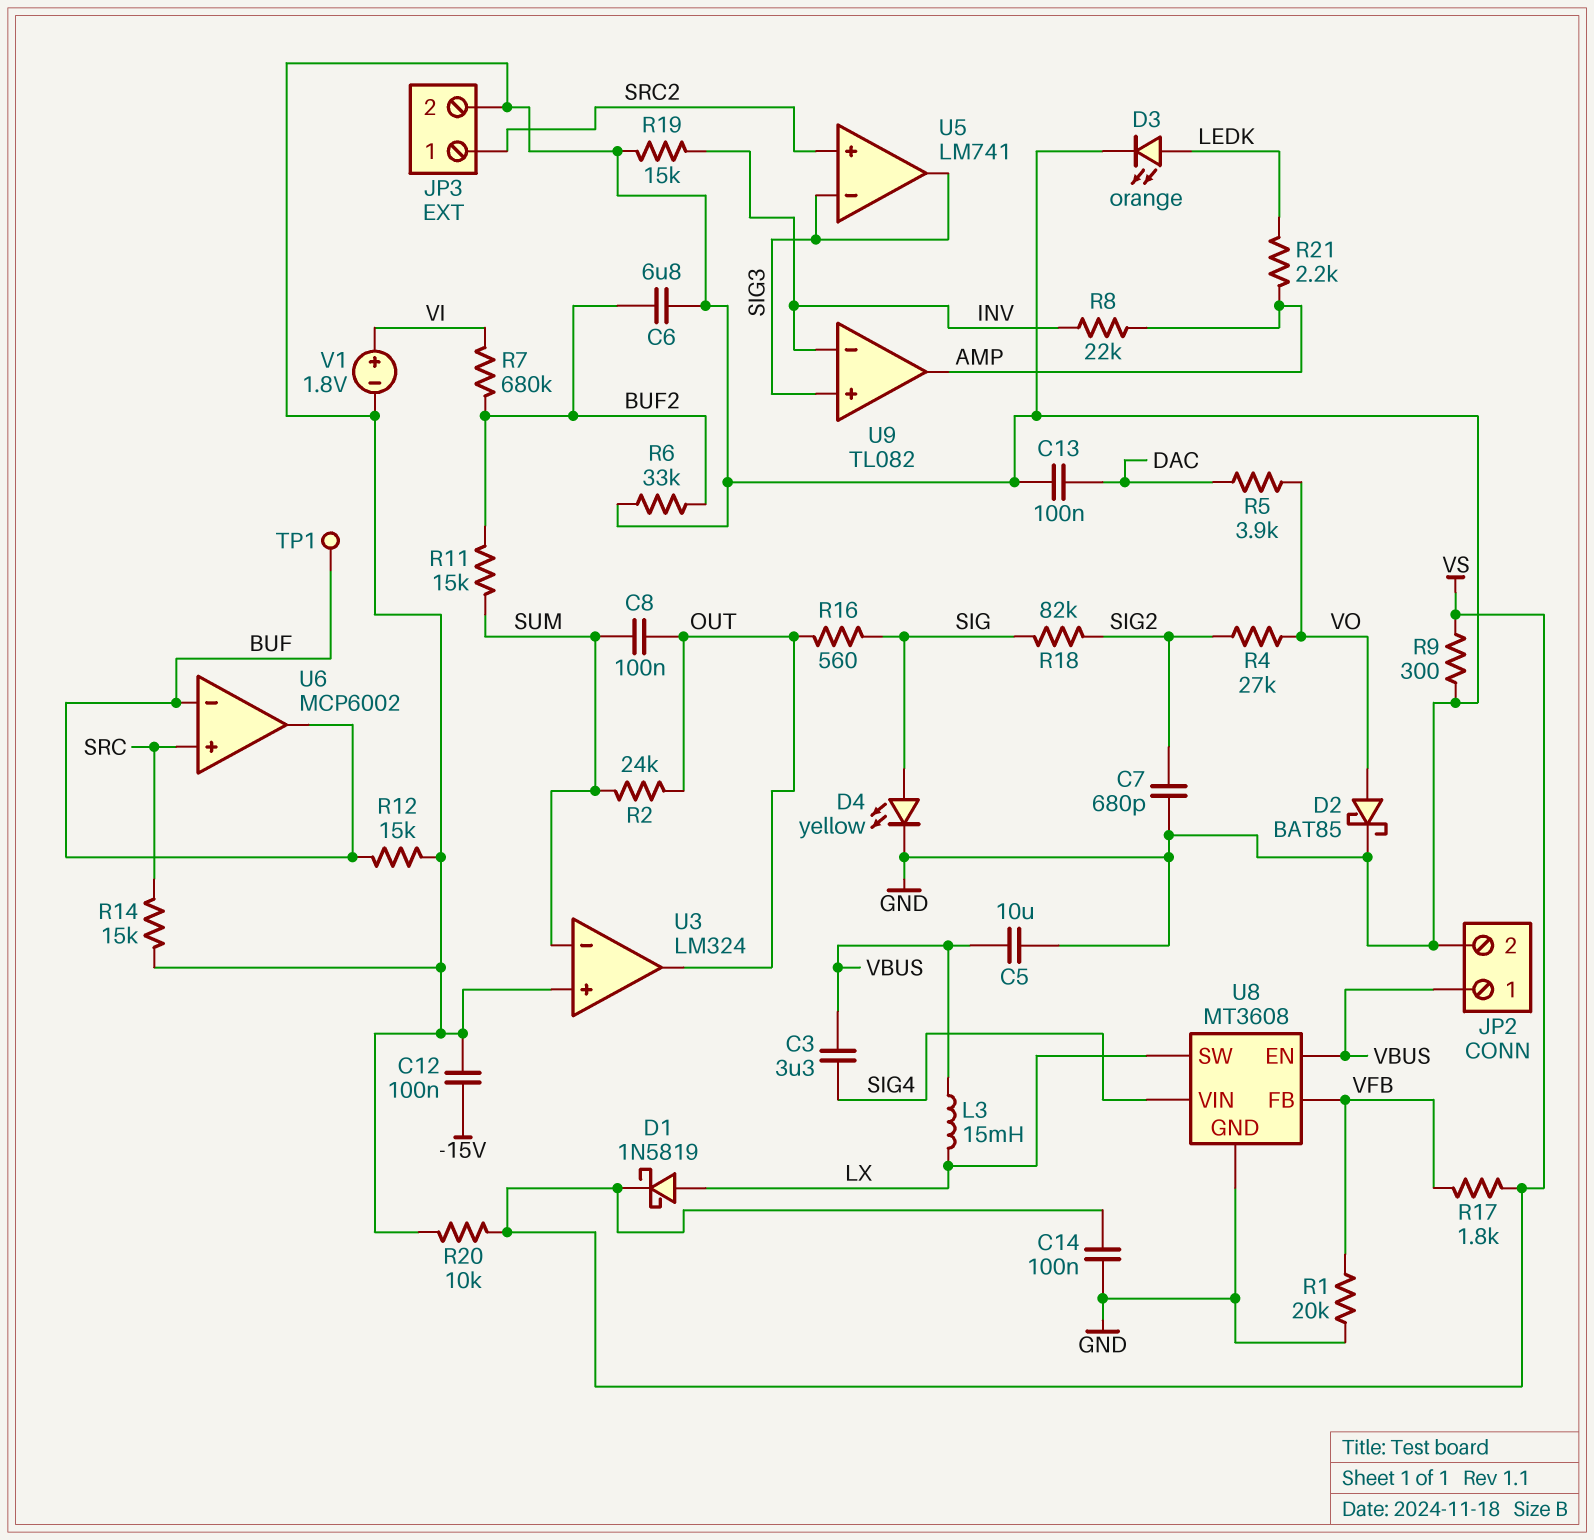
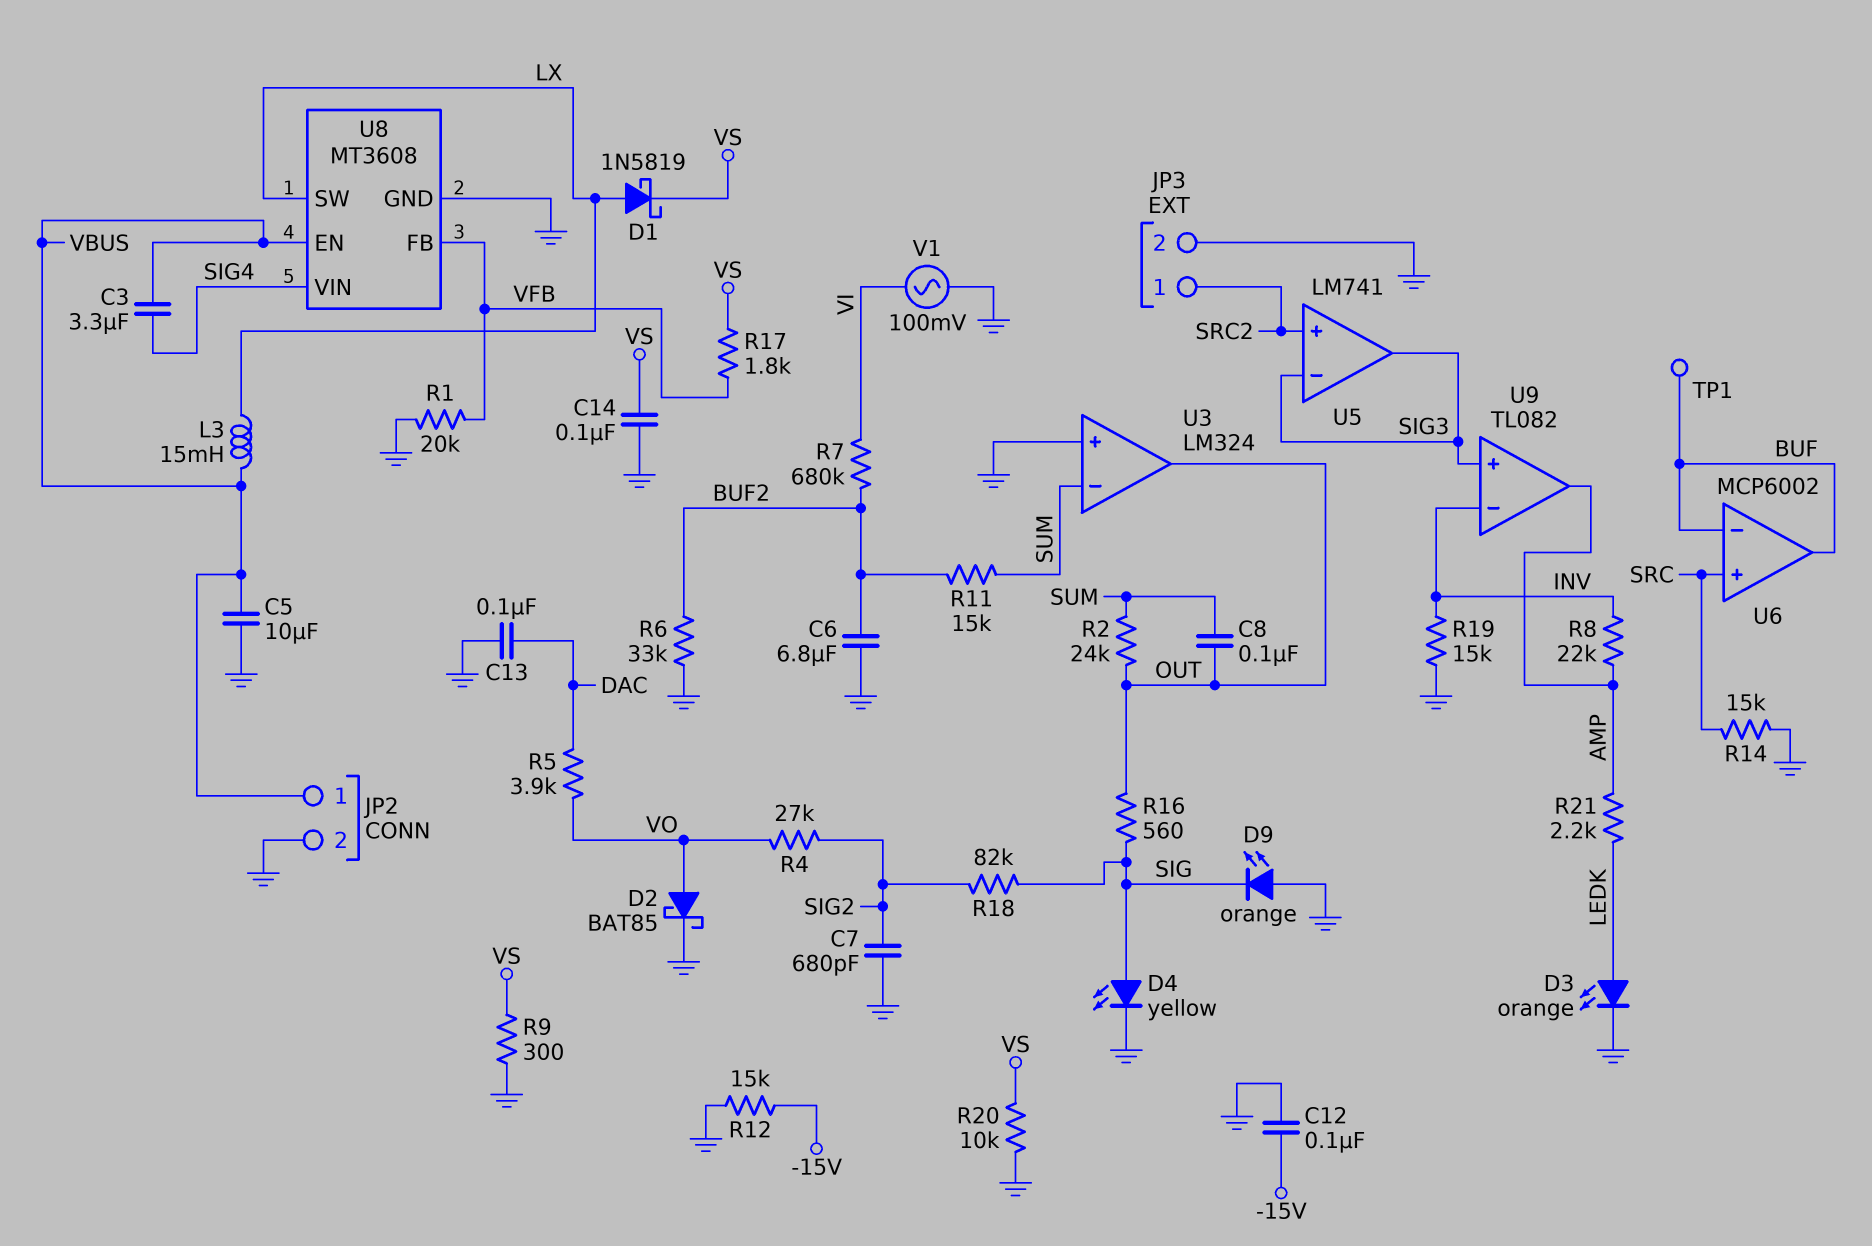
D9: none -> LED orange (A GND, K SIG)
R12: 15k (BUF, GND) -> 15k (-15V, GND)
V1: 1.8V (plus VI, minus GND) -> AC 100mV (GND, VI)

